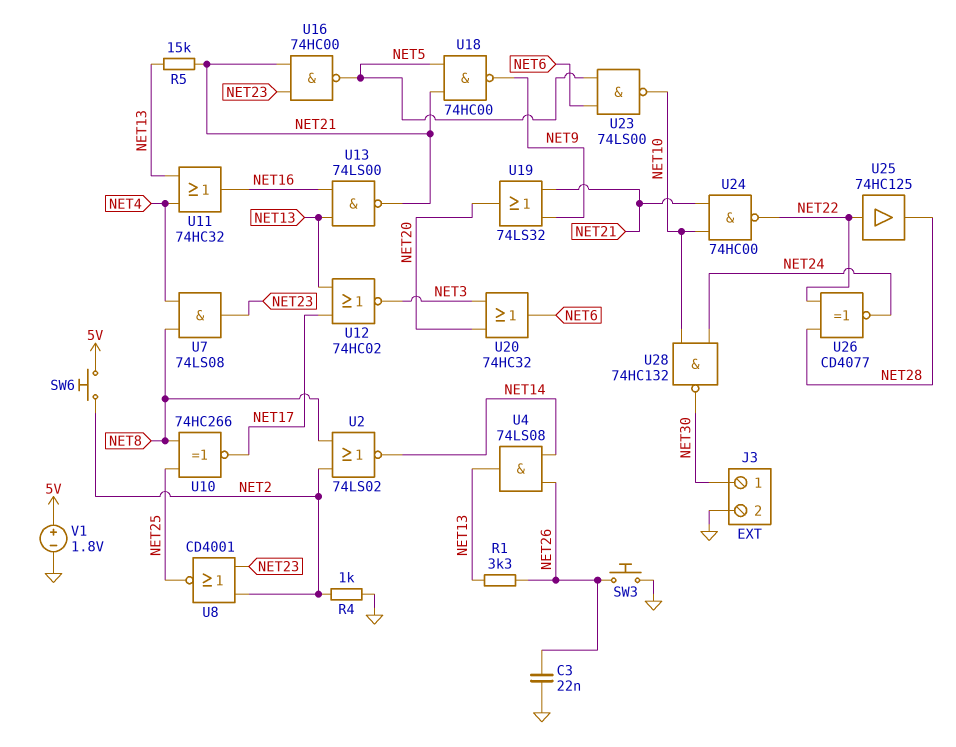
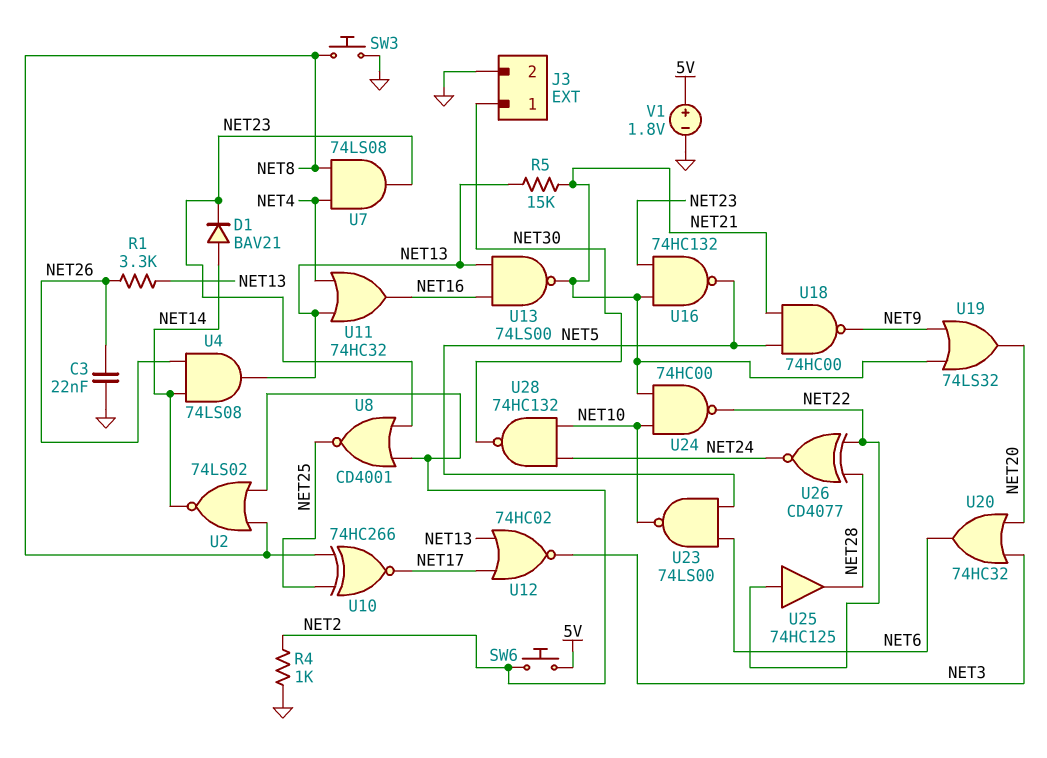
D1: none -> diode BAV21 (A NET14, K NET23)
SW3: button (GND, NET26) -> button (GND, NET8)
U16: NAND 74HC00 (in NET21, in NET23, out NET5) -> NAND 74HC132 (in NET21, in NET23, out NET5)

